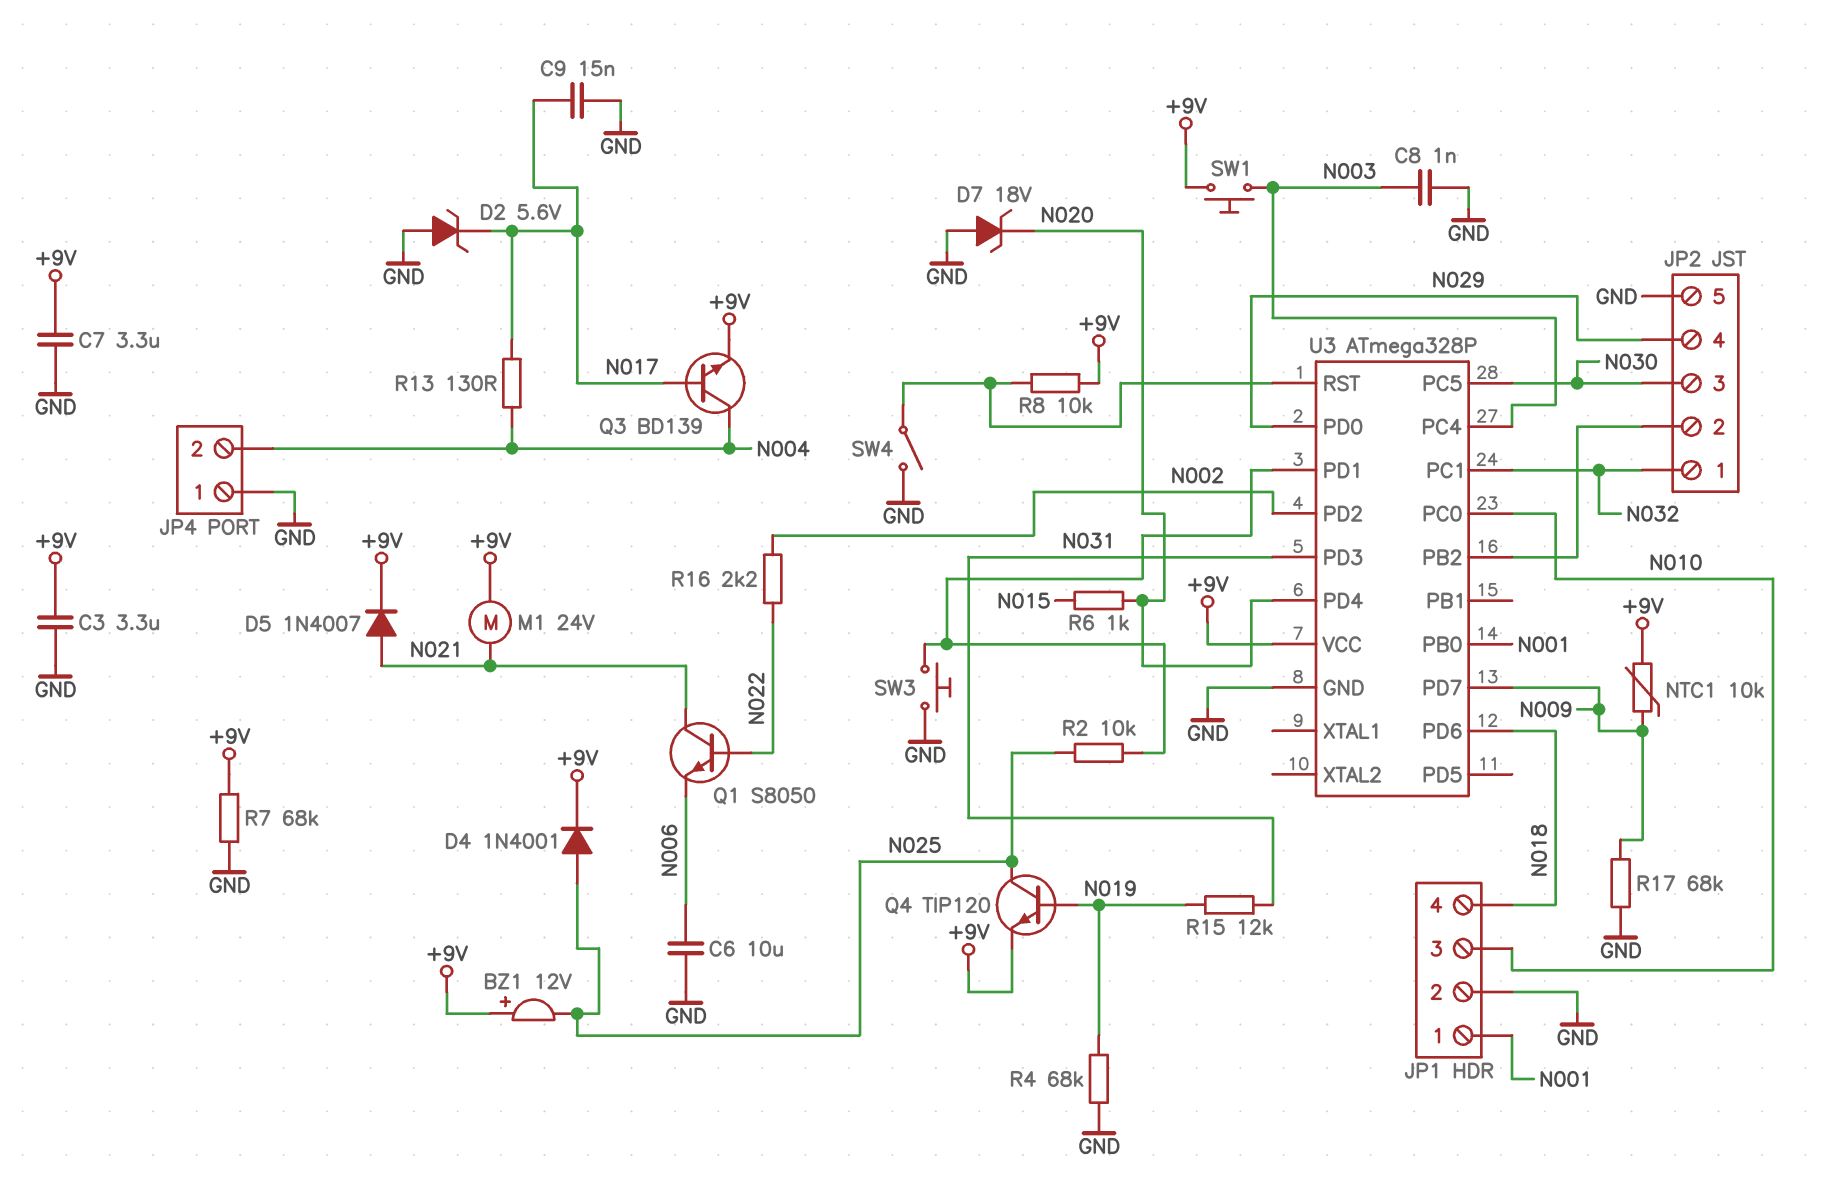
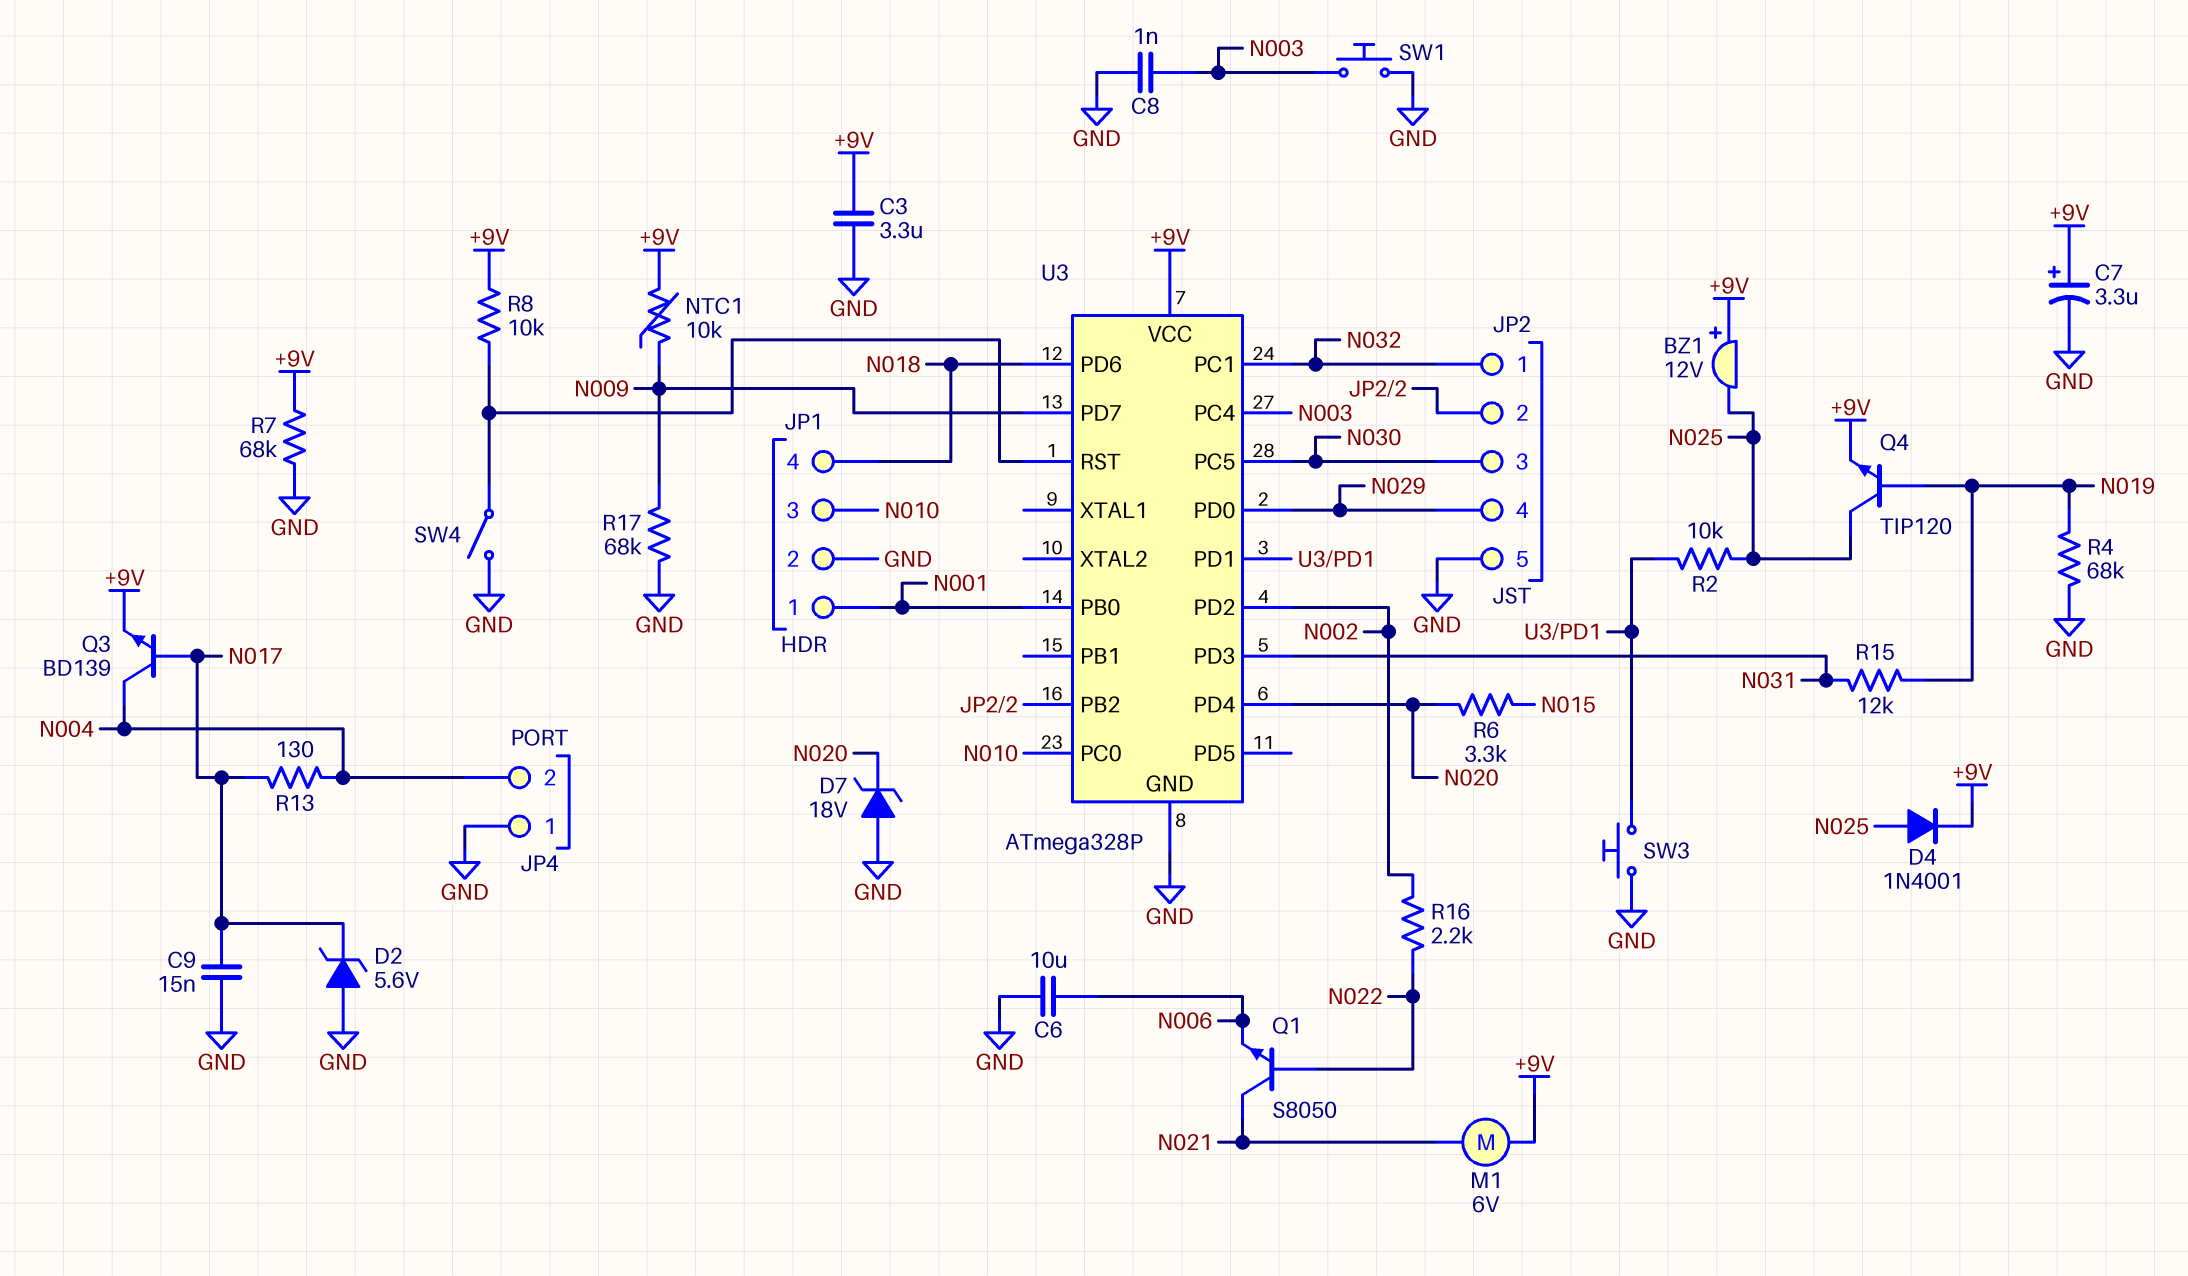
C7: 3.3uF (+9V, GND) -> 3.3uF (plus +9V, minus GND)
D5: diode 1N4007 (A N021, K +9V) -> none
M1: motor 24V (+9V, N021) -> motor 6V (+9V, N021)
R6: 1k (N015, N020) -> 3.3k (N015, N020)
SW1: button (+9V, N003) -> button (GND, N003)

